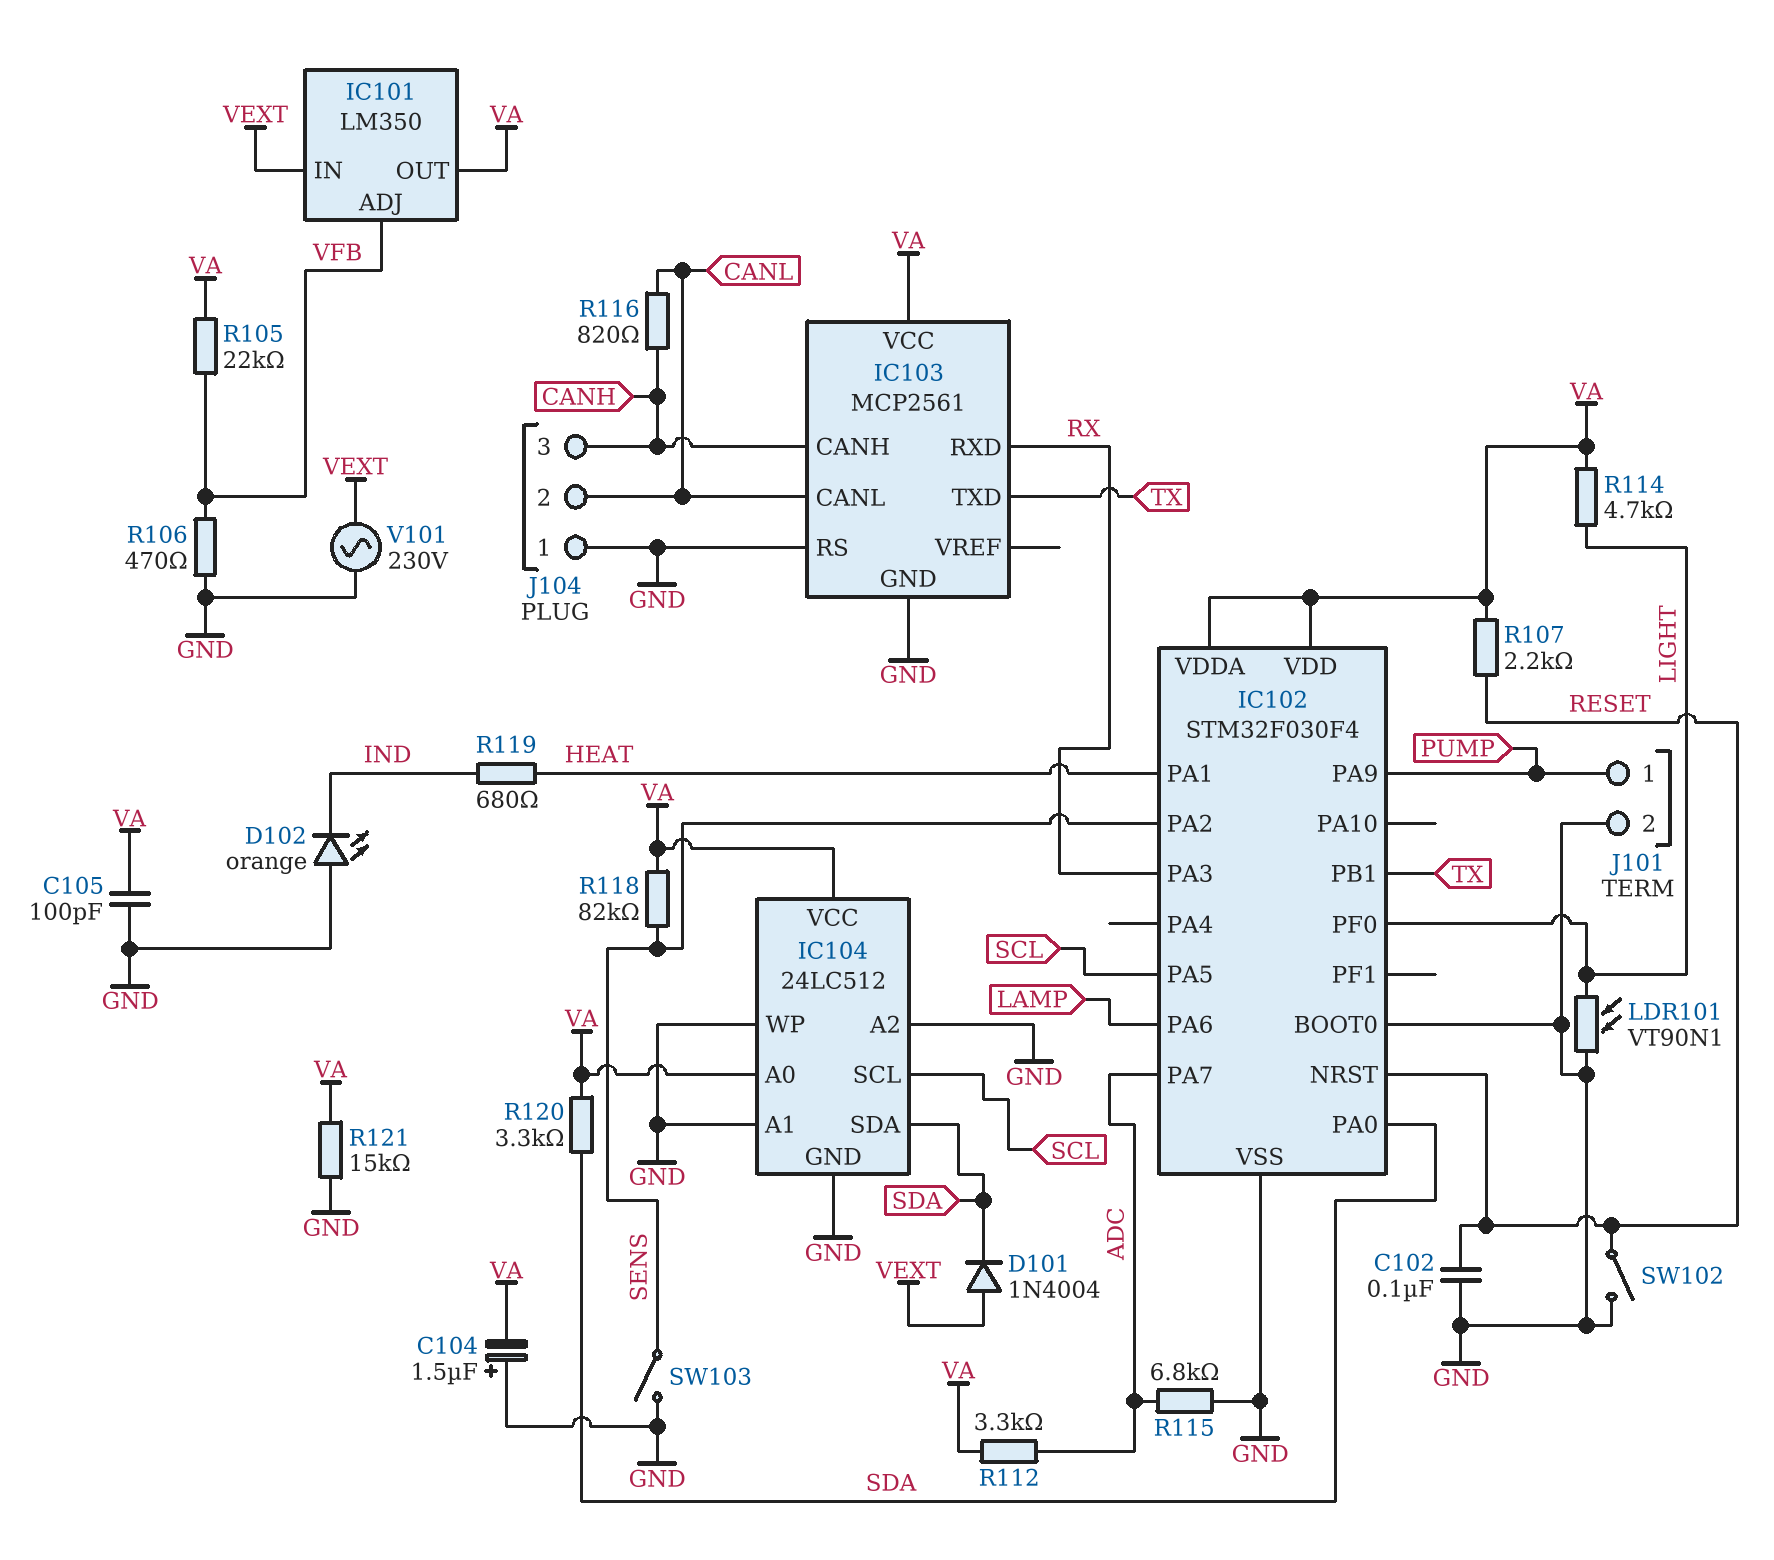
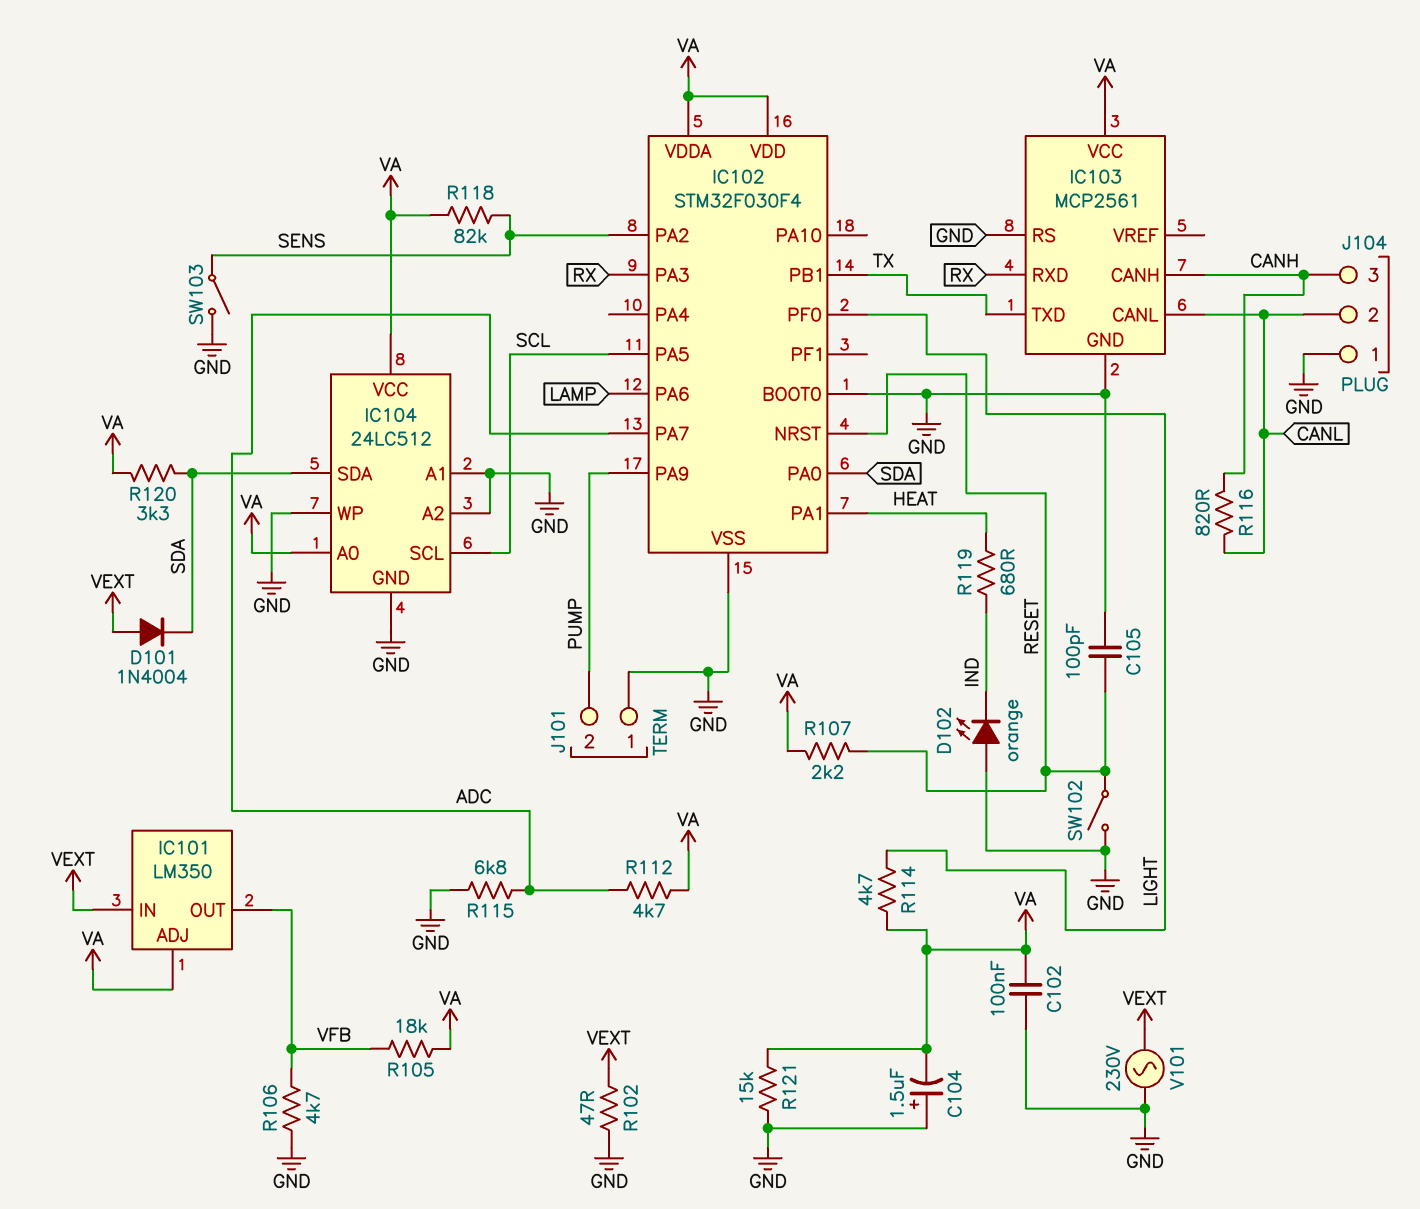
C102: 100nF (GND, RESET) -> 100nF (GND, VA)
C105: 100pF (GND, VA) -> 100pF (GND, RESET)
IC101 pin ADJ: VFB -> VA
IC101 pin OUT: VA -> VFB
J101 pin 1: PUMP -> GND
J101 pin 2: GND -> PUMP
LDR101: VT90N1 (GND, LIGHT) -> none
R102: none -> 47 (GND, VEXT)
R105: 22k (VA, VFB) -> 18k (VA, VFB)
R106: 470 (GND, VFB) -> 4.7k (GND, VFB)
R112: 3.3k (ADC, VA) -> 4.7k (ADC, VA)

